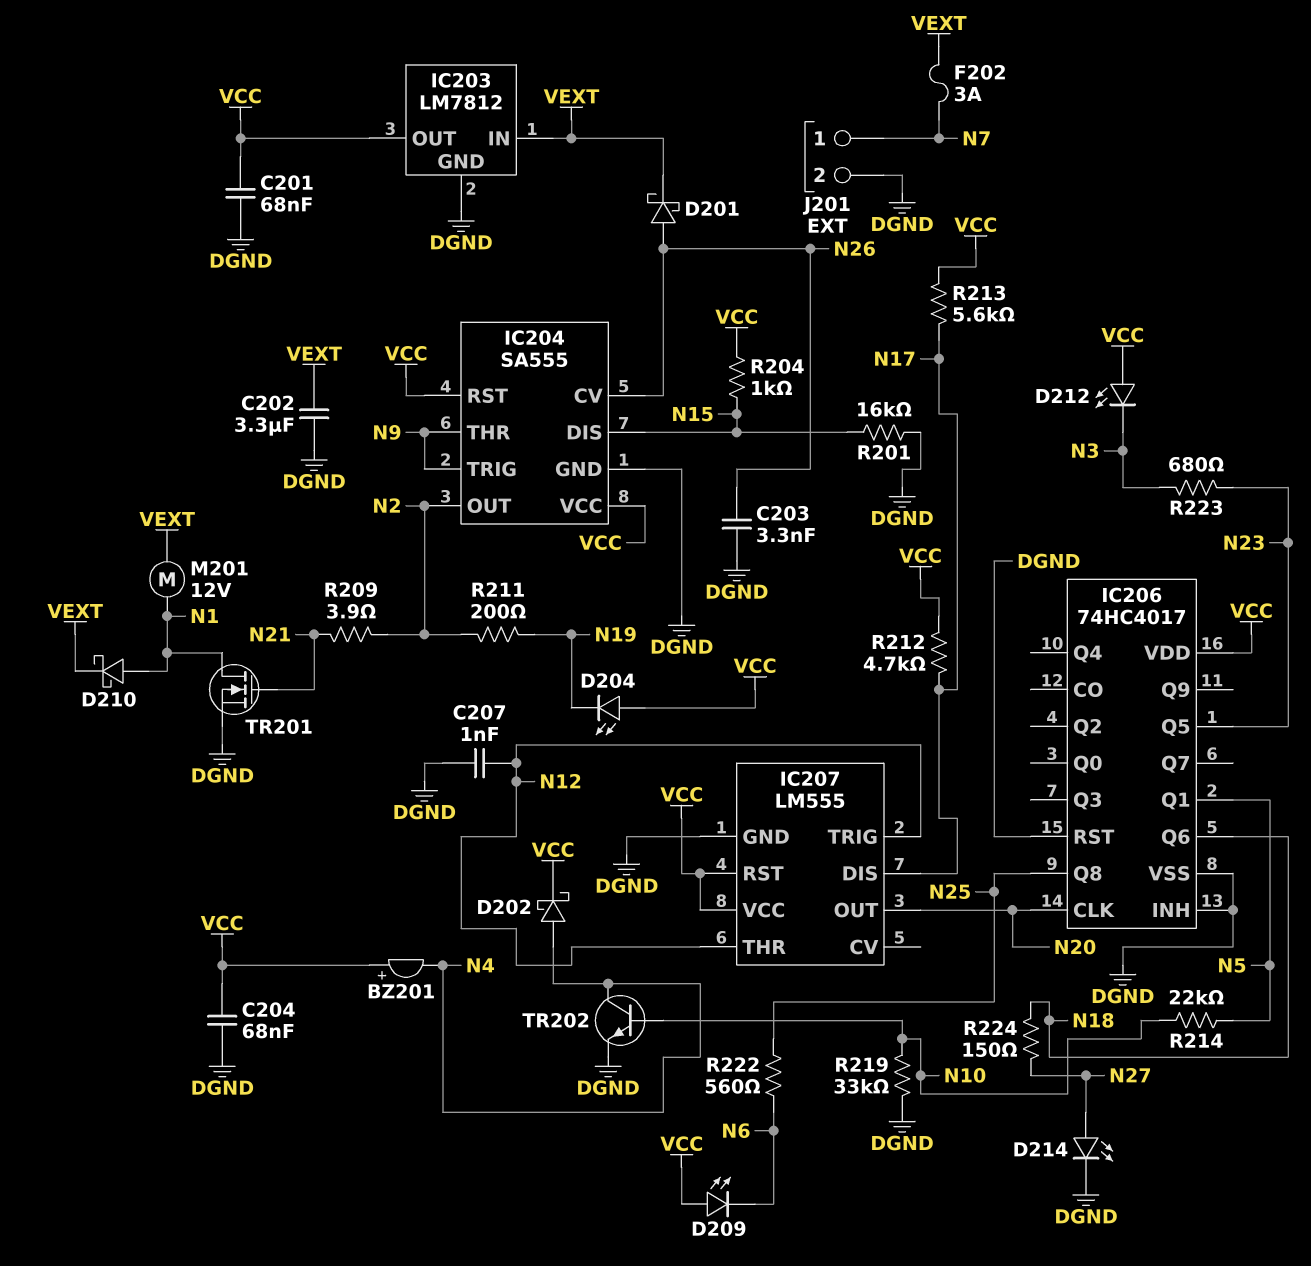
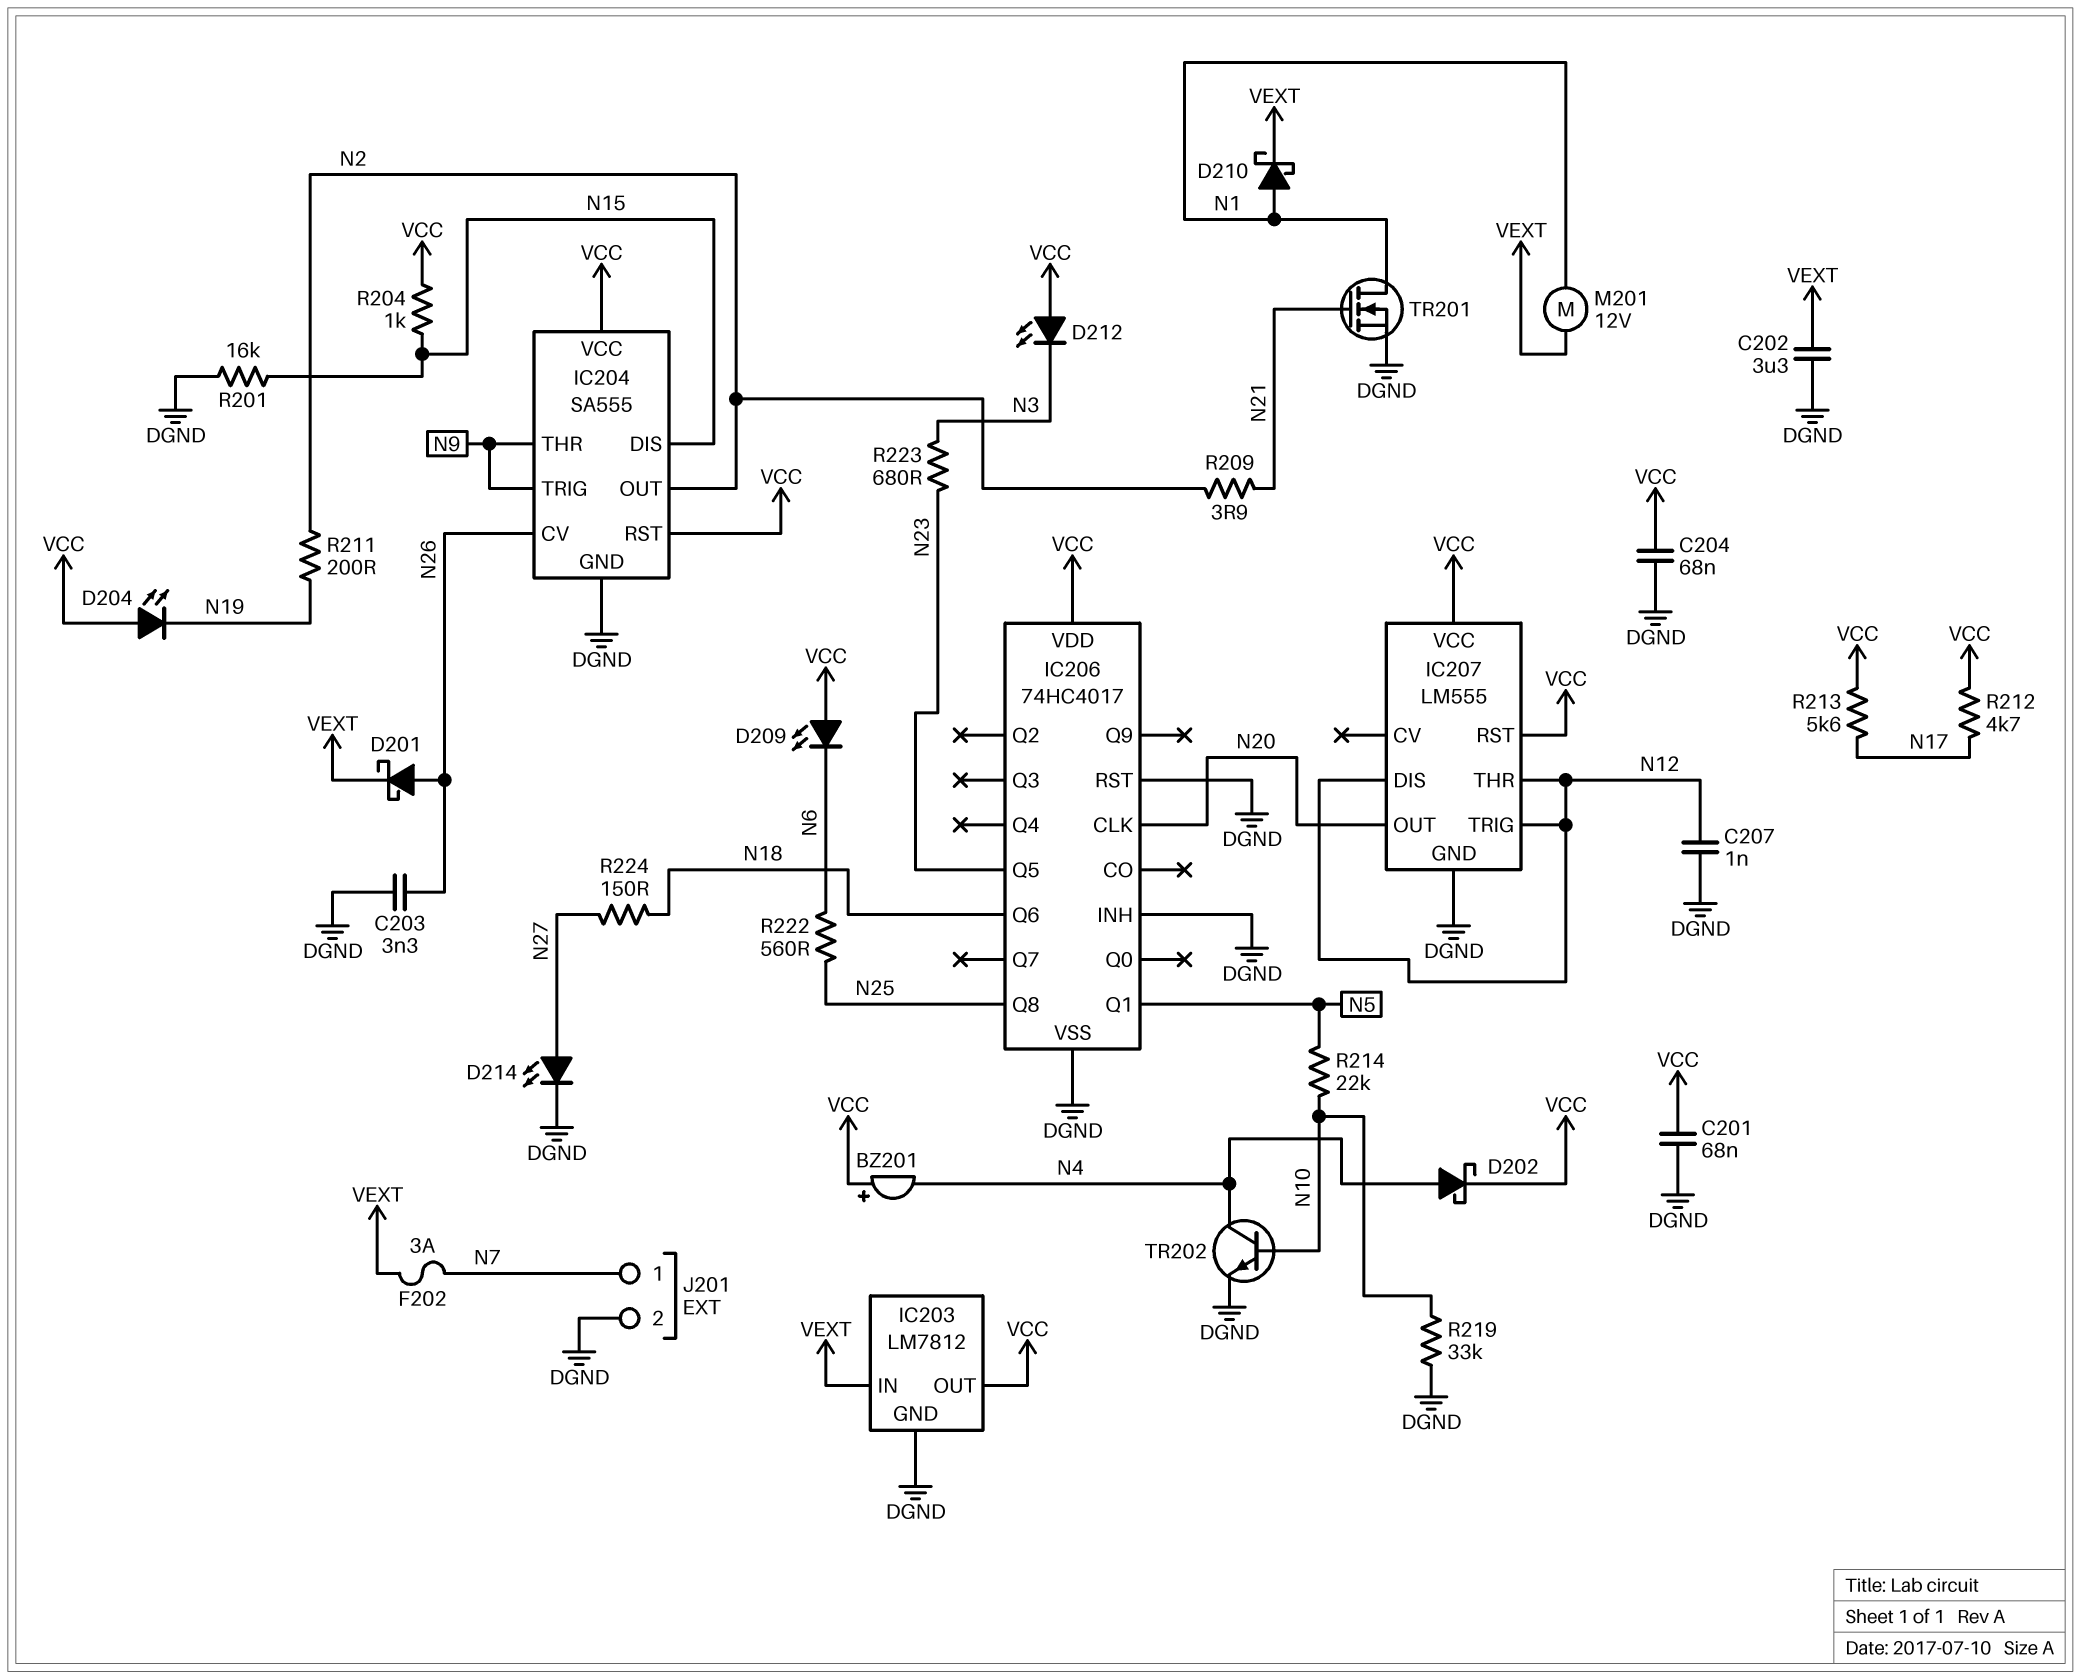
IC207 pin DIS: N17 -> N12

